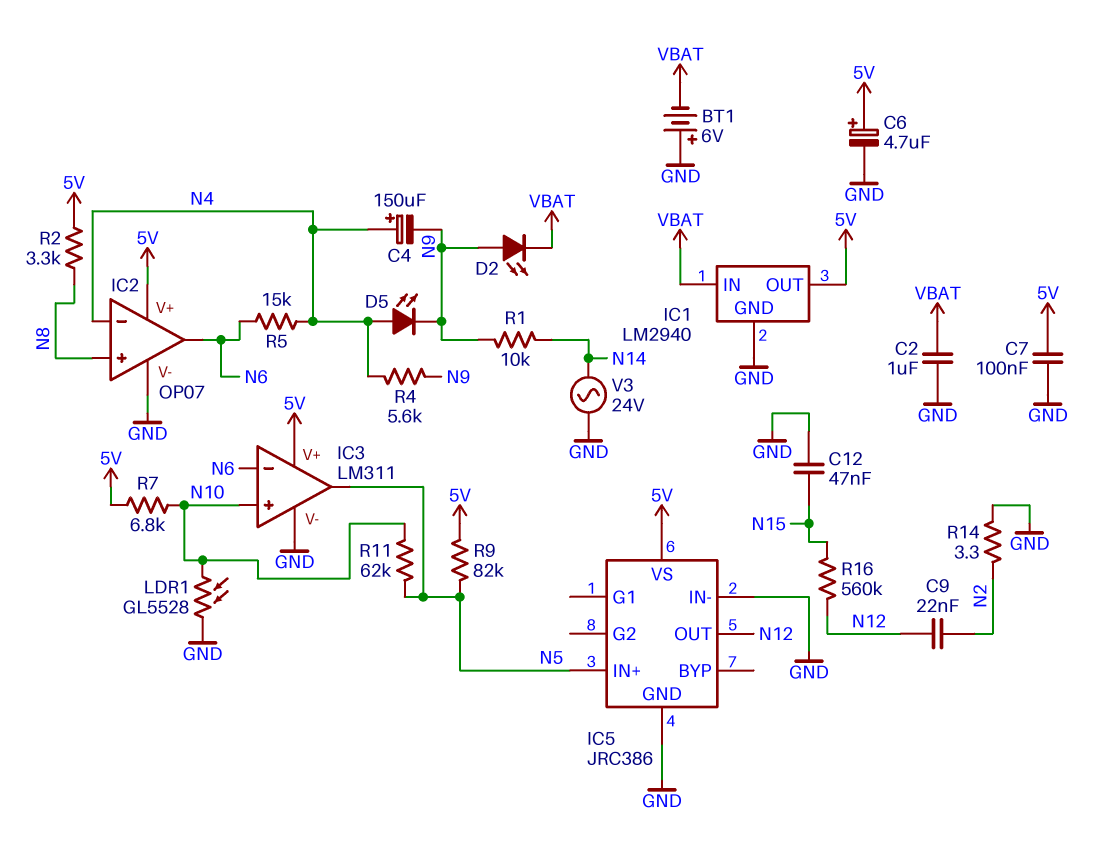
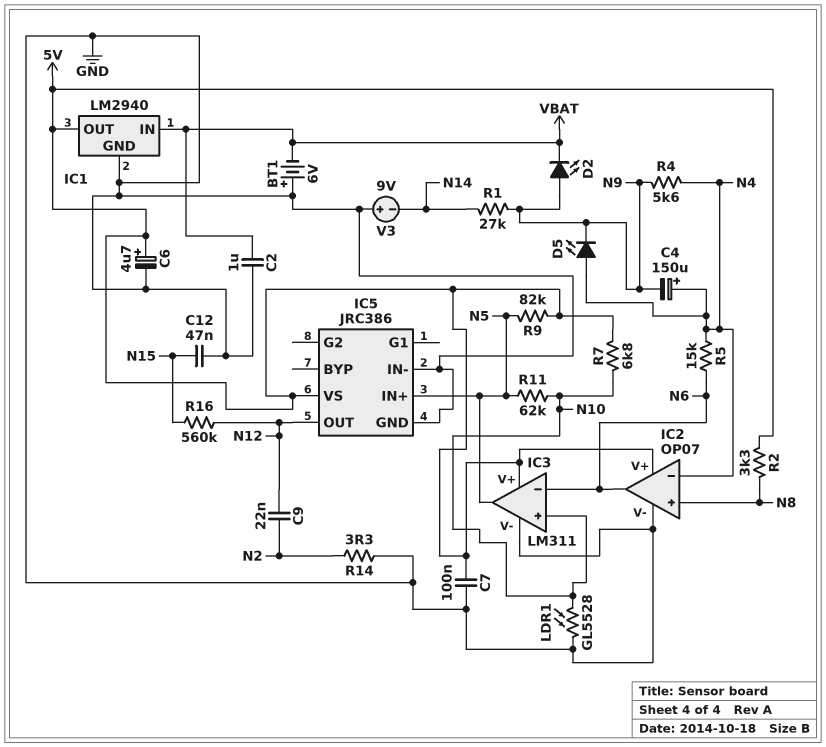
R1: 10k (N9, N14) -> 27k (N9, N14)
V3: AC 24V (GND, N14) -> 9V (plus GND, minus N14)

